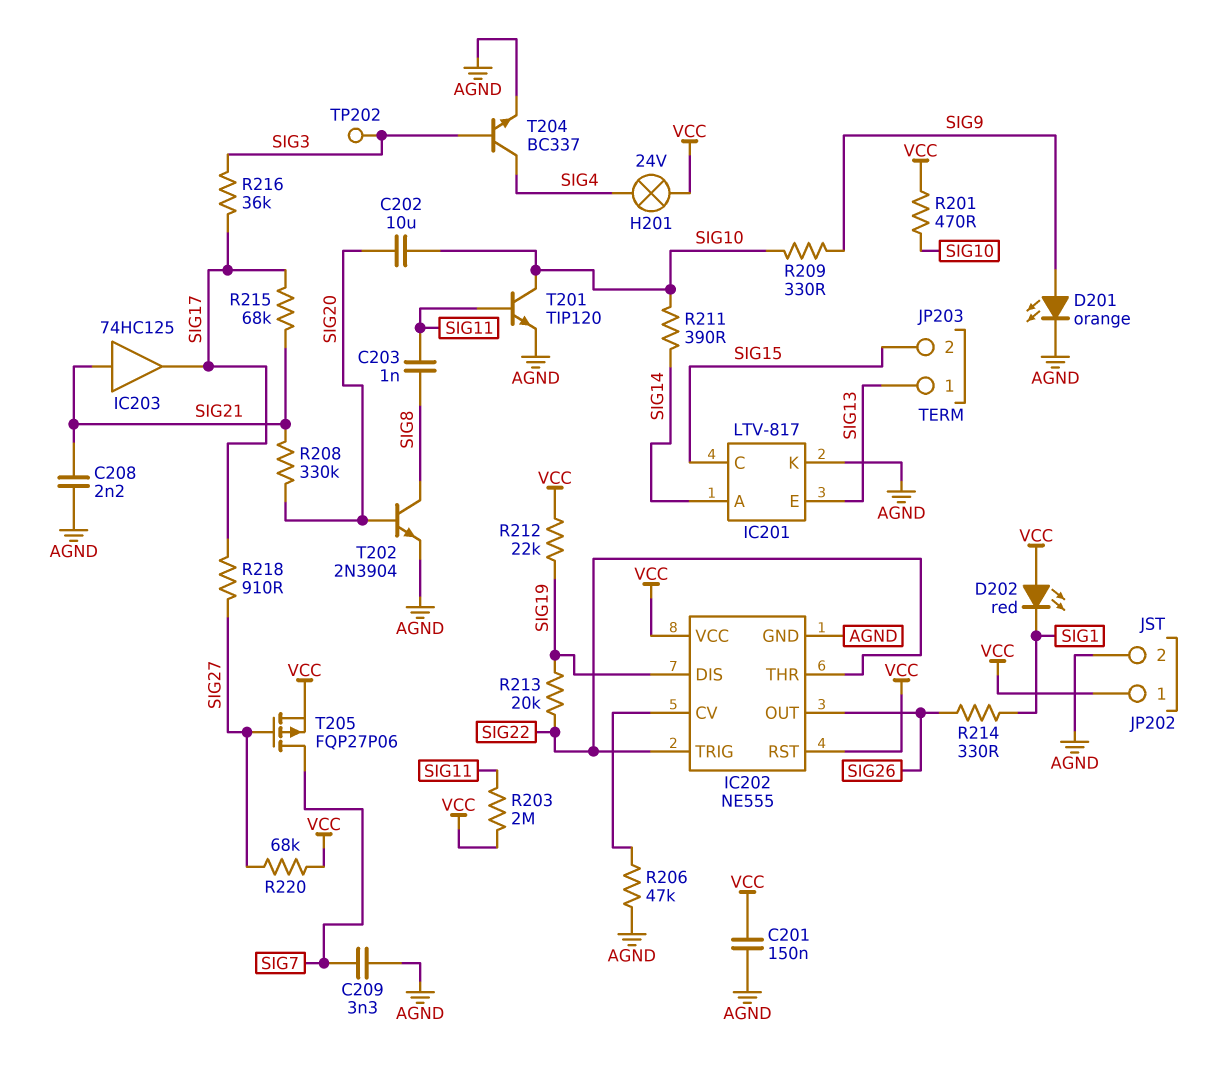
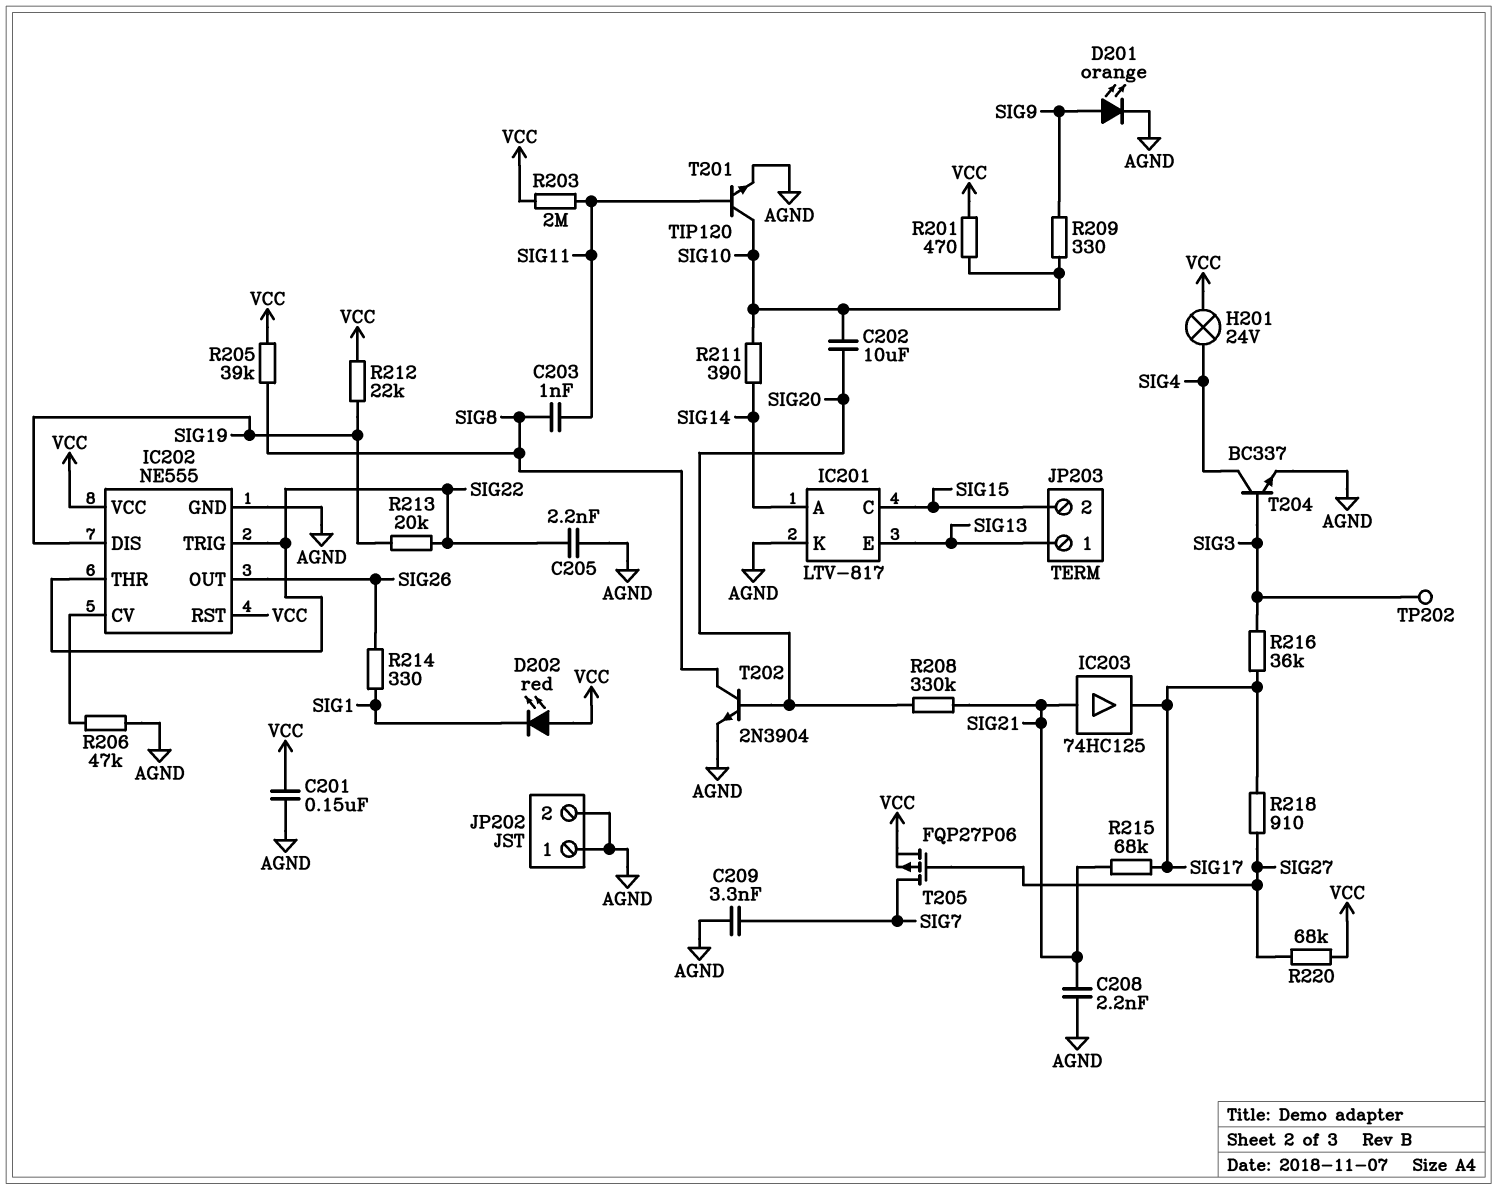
C205: none -> 2.2nF (AGND, SIG22)
JP202 pin 1: VCC -> AGND
R205: none -> 39k (SIG8, VCC)

